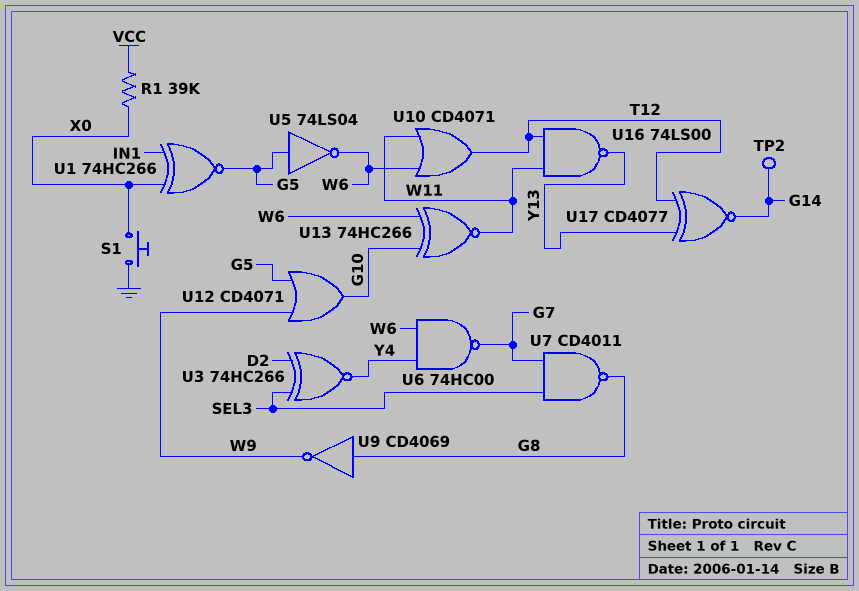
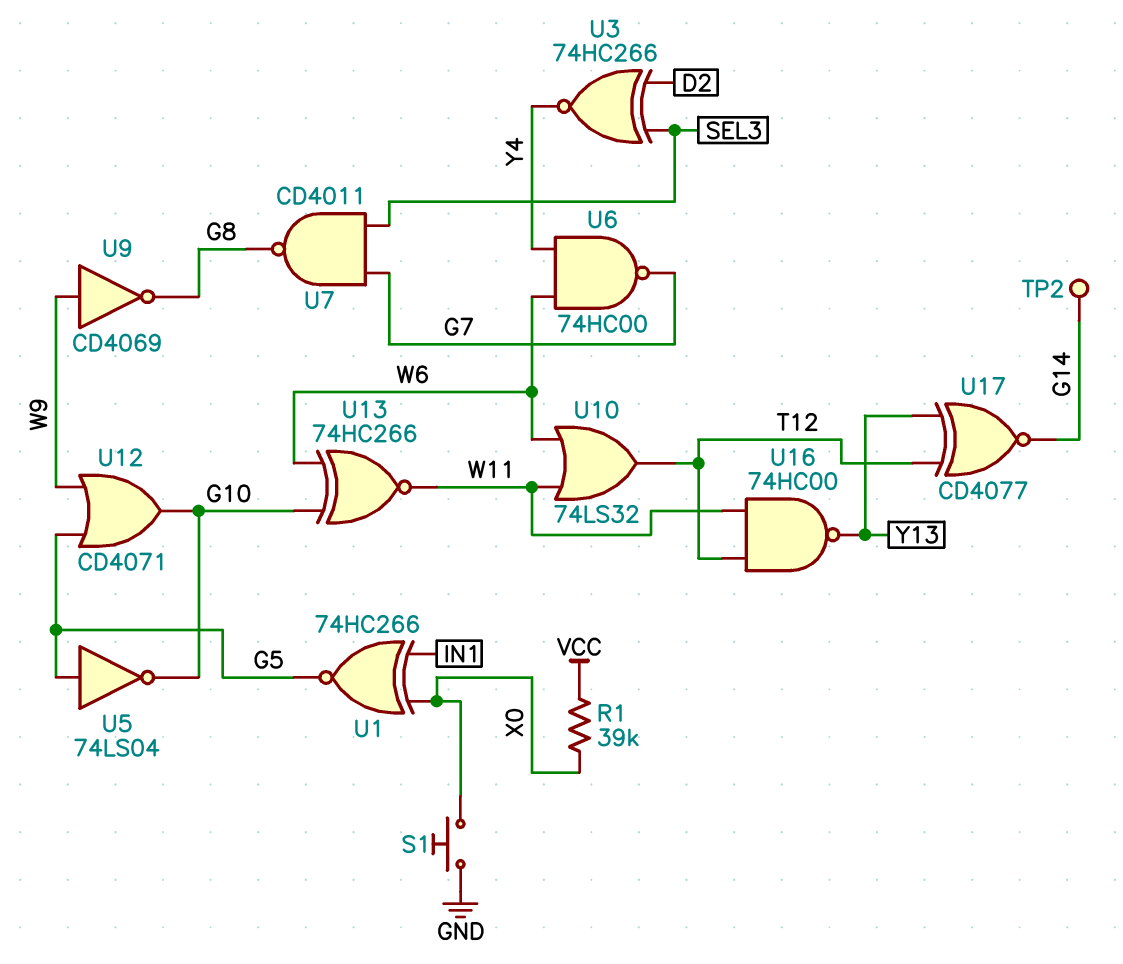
U5: NOT 74LS04 (in G5, out W6) -> NOT 74LS04 (in G5, out G10)
U9: NOT CD4069 (in G8, out W9) -> NOT CD4069 (in W9, out G8)
U10: OR CD4071 (in W6, in W11, out T12) -> OR 74LS32 (in W6, in W11, out T12)
U16: NAND 74LS00 (in T12, in W11, out Y13) -> NAND 74HC00 (in T12, in W11, out Y13)

